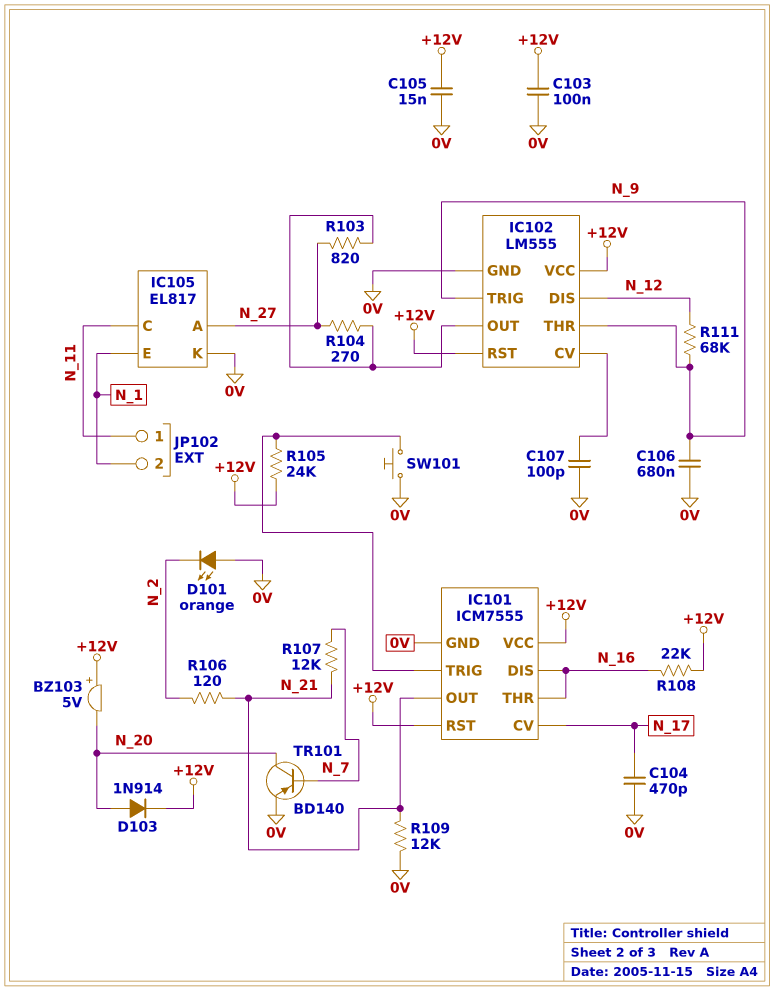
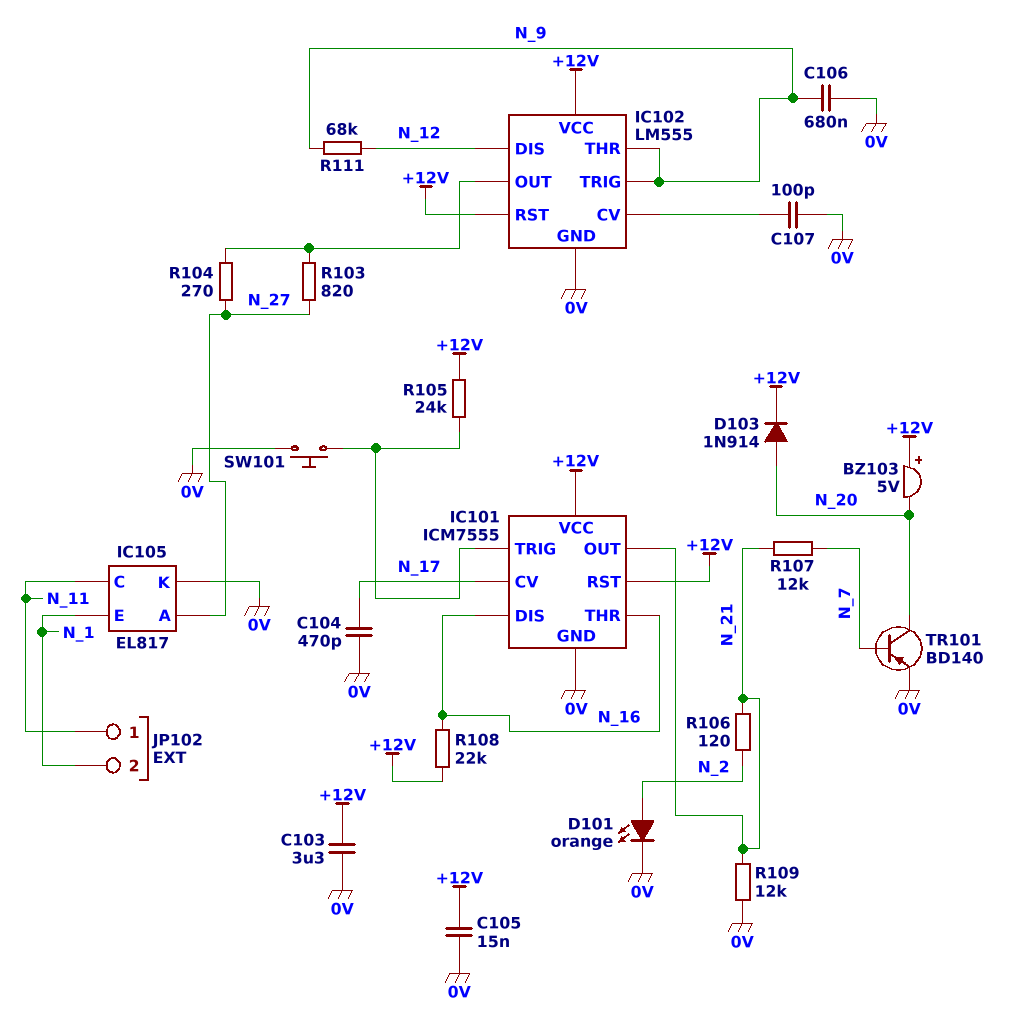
C103: 100nF (+12V, 0V) -> 3.3uF (+12V, 0V)
D101: LED orange (A 0V, K N_2) -> LED orange (A N_2, K 0V)

